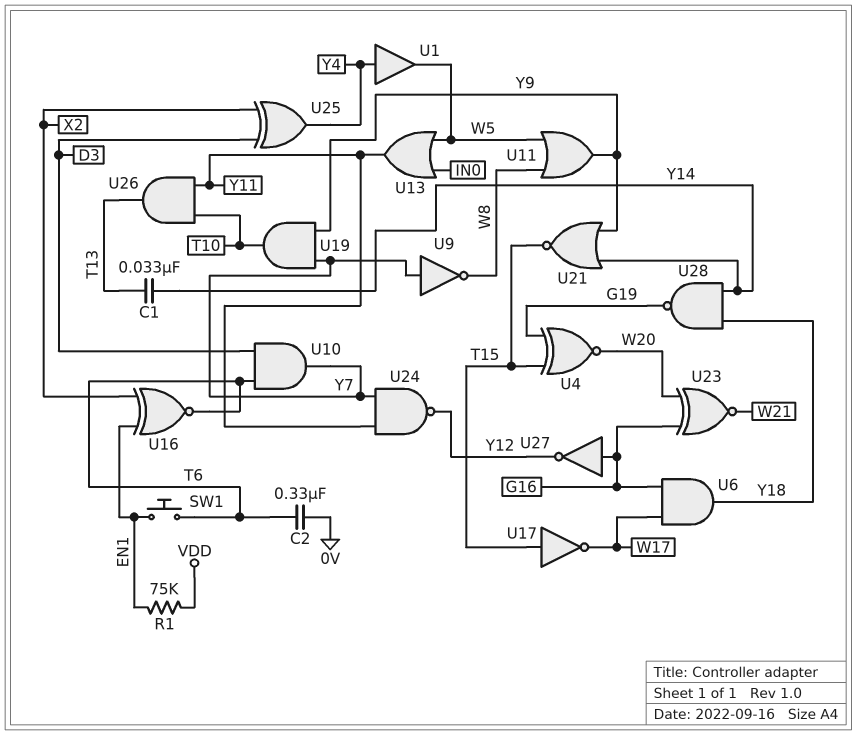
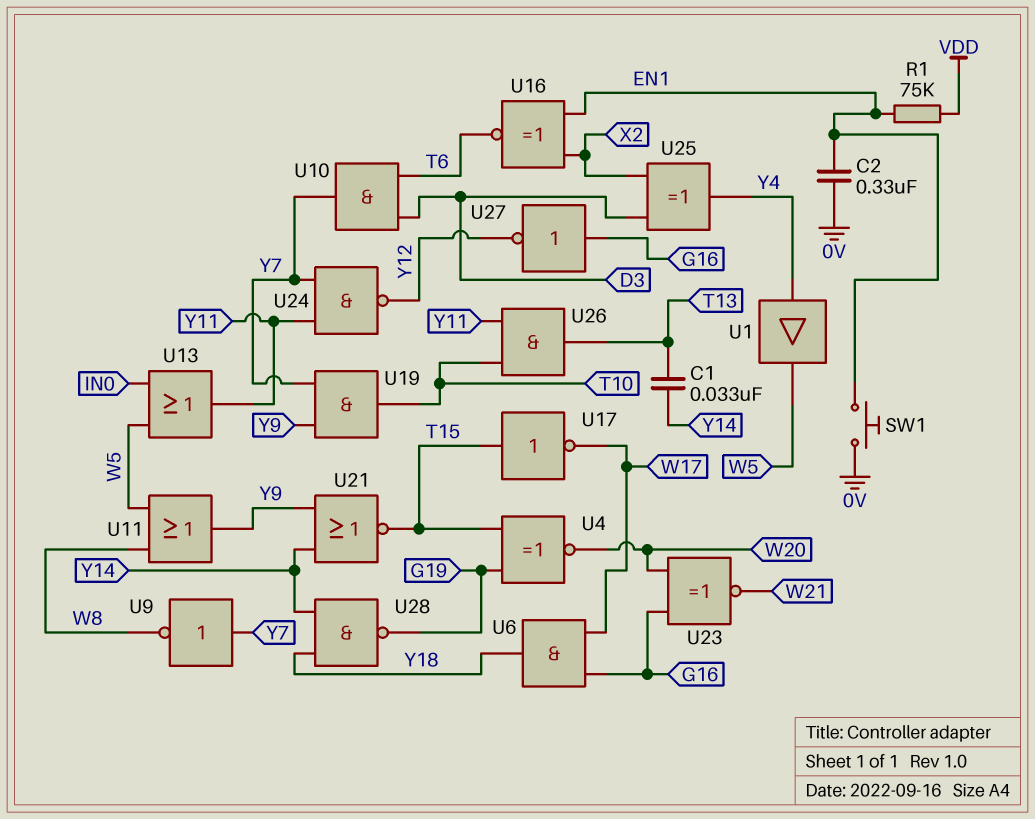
C2: 330nF (0V, T6) -> 330nF (0V, EN1)
SW1: button (EN1, T6) -> button (0V, EN1)

